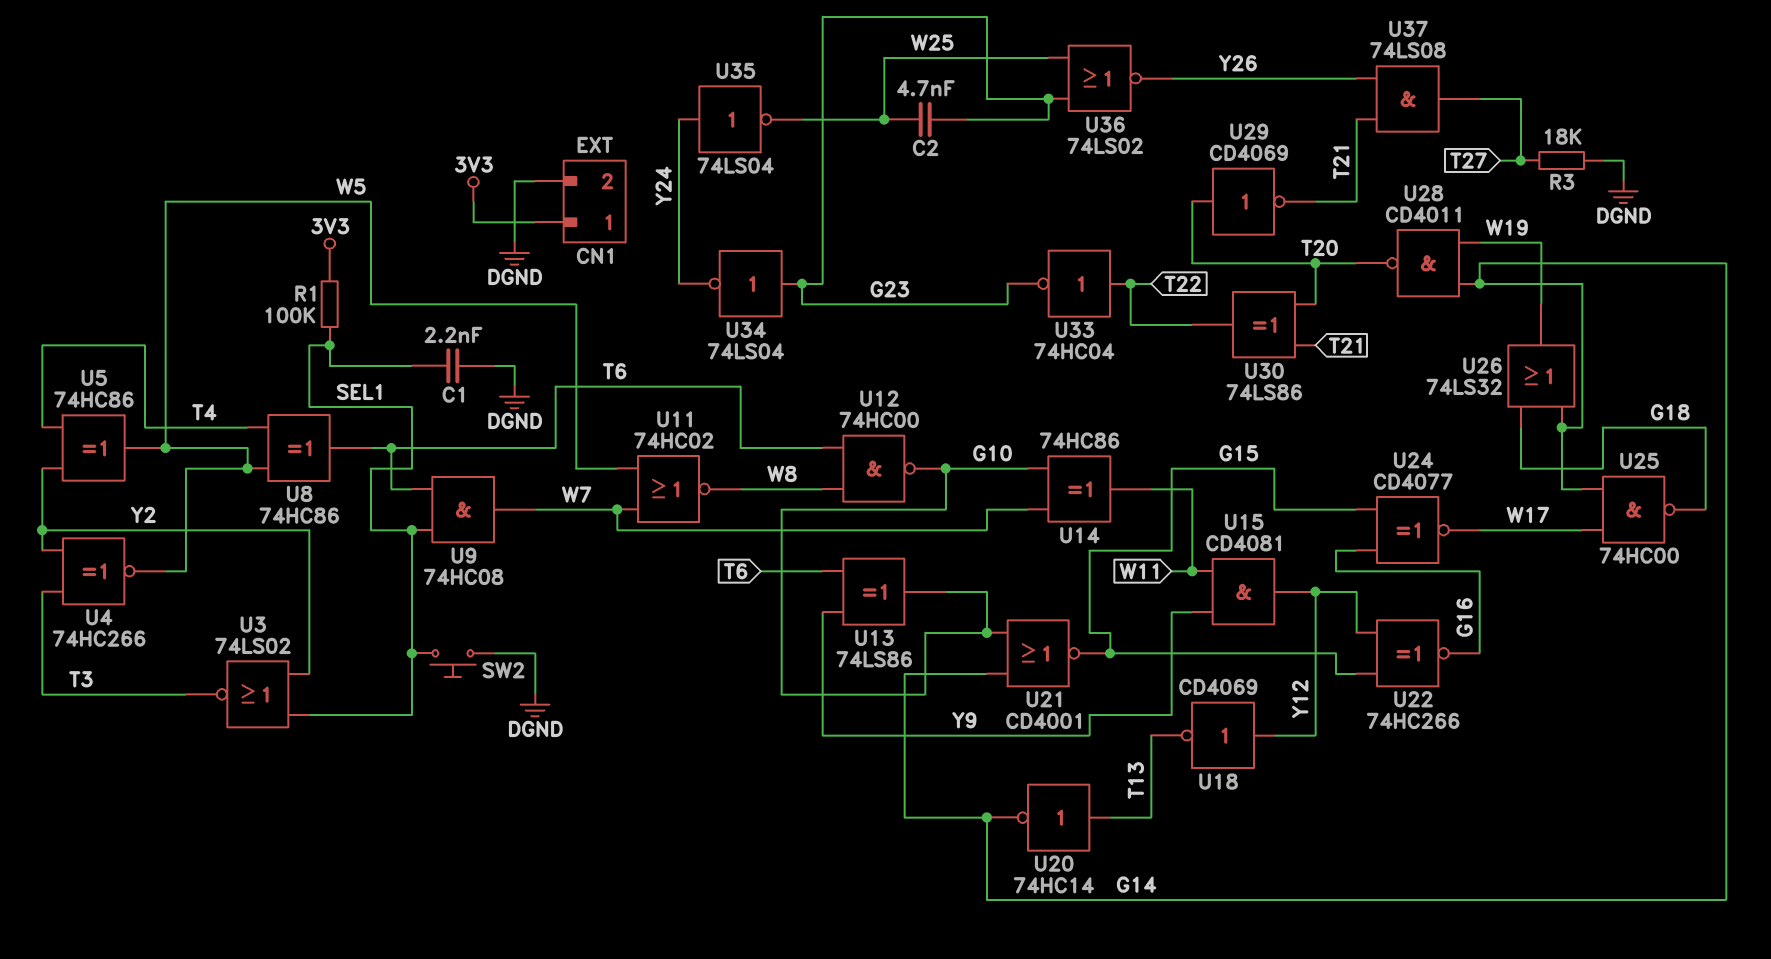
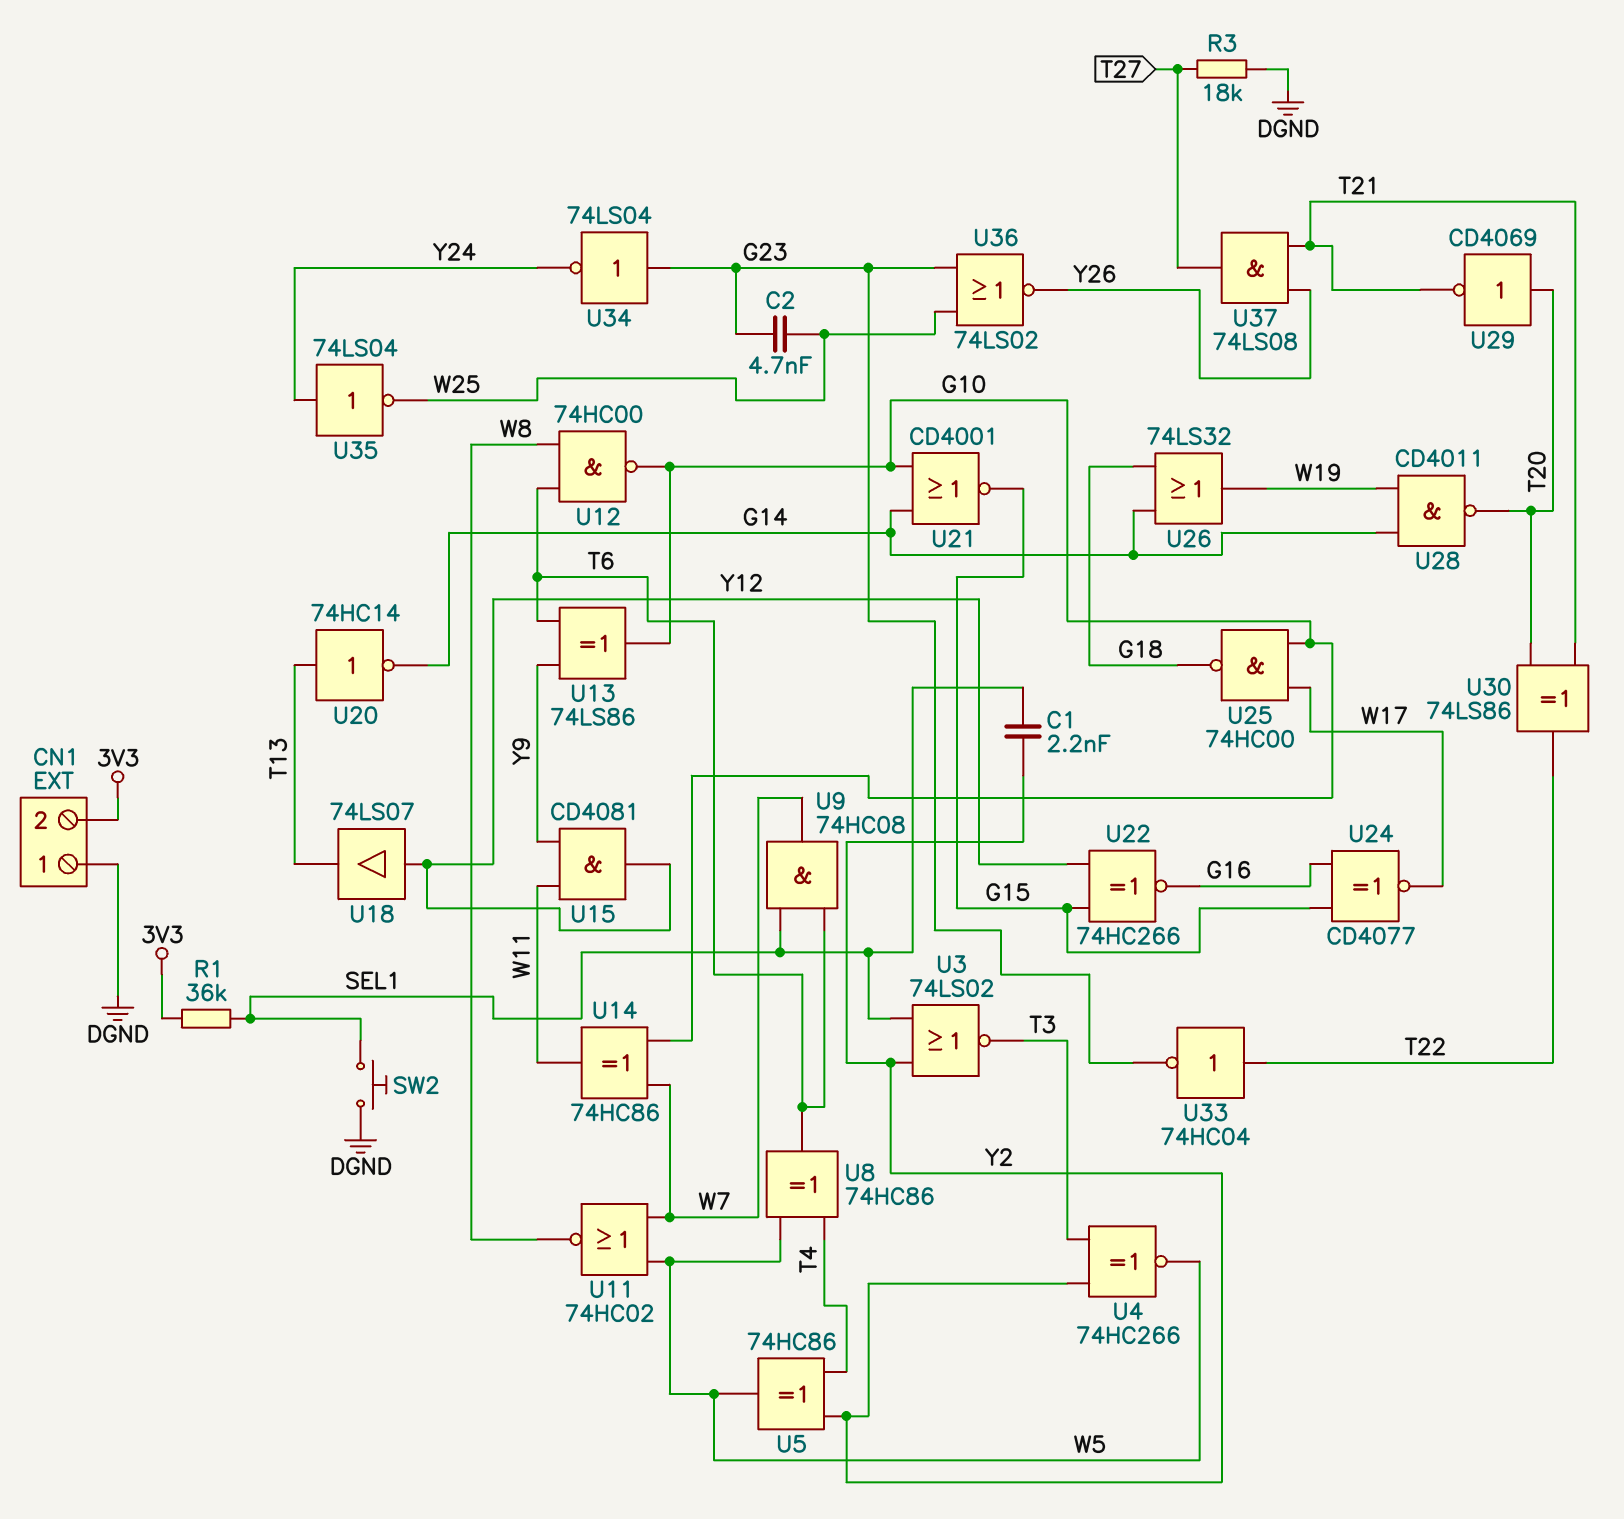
C1: 2.2nF (DGND, SEL1) -> 2.2nF (SEL1, Y2)
CN1 pin 1: 3V3 -> DGND
CN1 pin 2: DGND -> 3V3
R1: 100k (3V3, SEL1) -> 36k (3V3, SEL1)
U18: NOT CD4069 (in Y12, out T13) -> buffer 74LS07 (in Y12, out T13)
U25: NAND 74HC00 (in G14, in W17, out G18) -> NAND 74HC00 (in G10, in W17, out G18)

